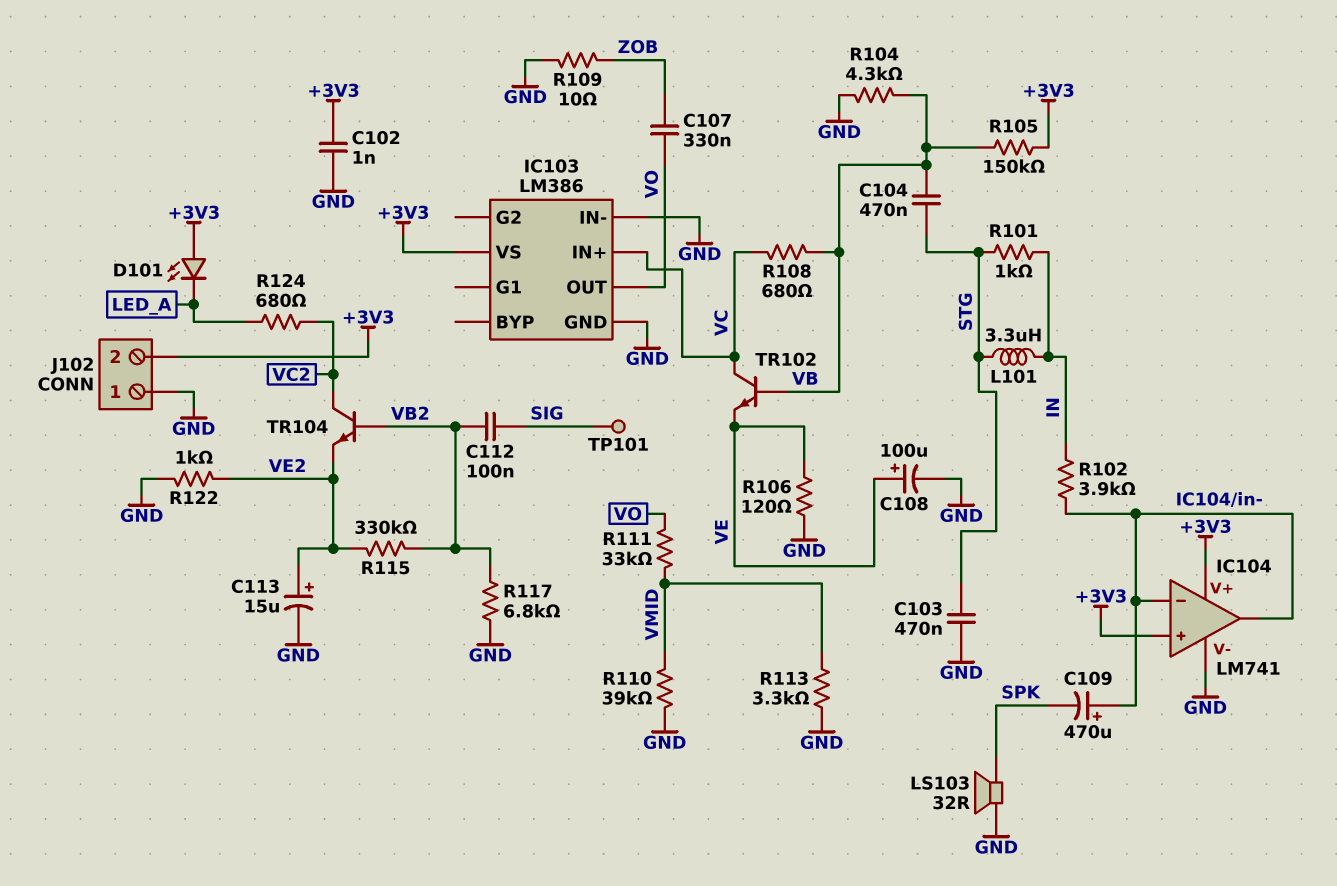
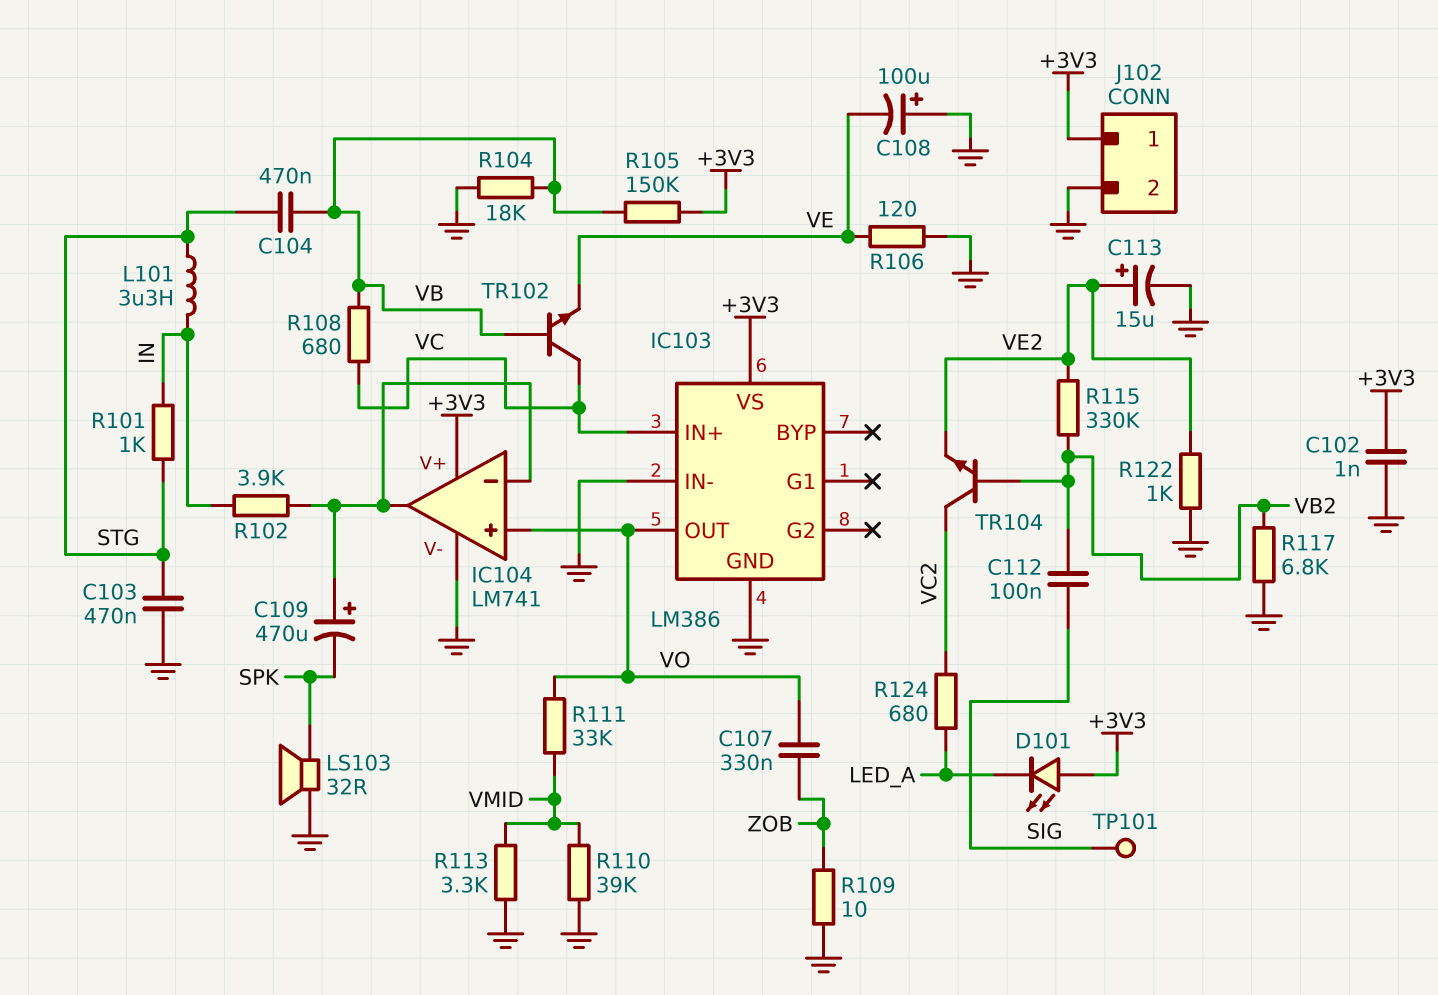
C108: 100uF (plus VE, minus GND) -> 100uF (plus GND, minus VE)
IC104 pin in+: +3V3 -> VO
J102 pin 1: GND -> +3V3
J102 pin 2: +3V3 -> GND
R104: 4.3k (GND, VB) -> 18k (GND, VB)

